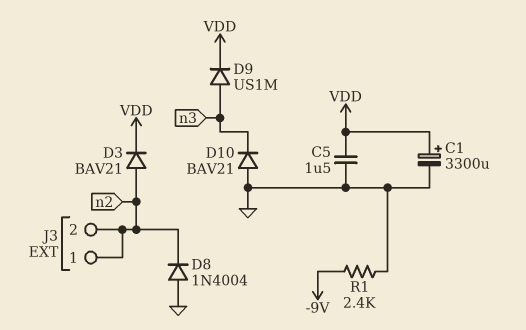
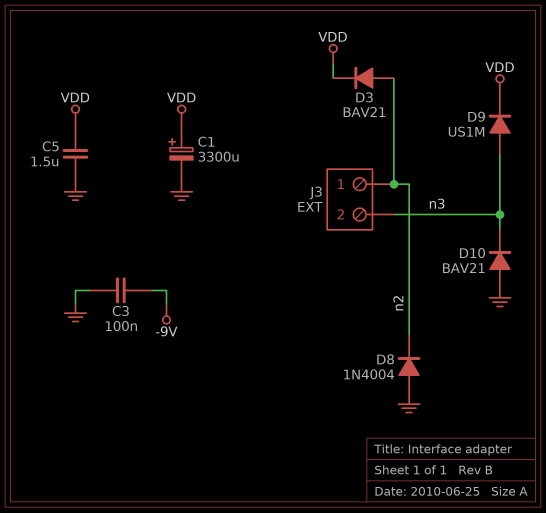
C3: none -> 100nF (-9V, GND)
J3 pin 2: n2 -> n3
R1: 2.4k (-9V, GND) -> none

